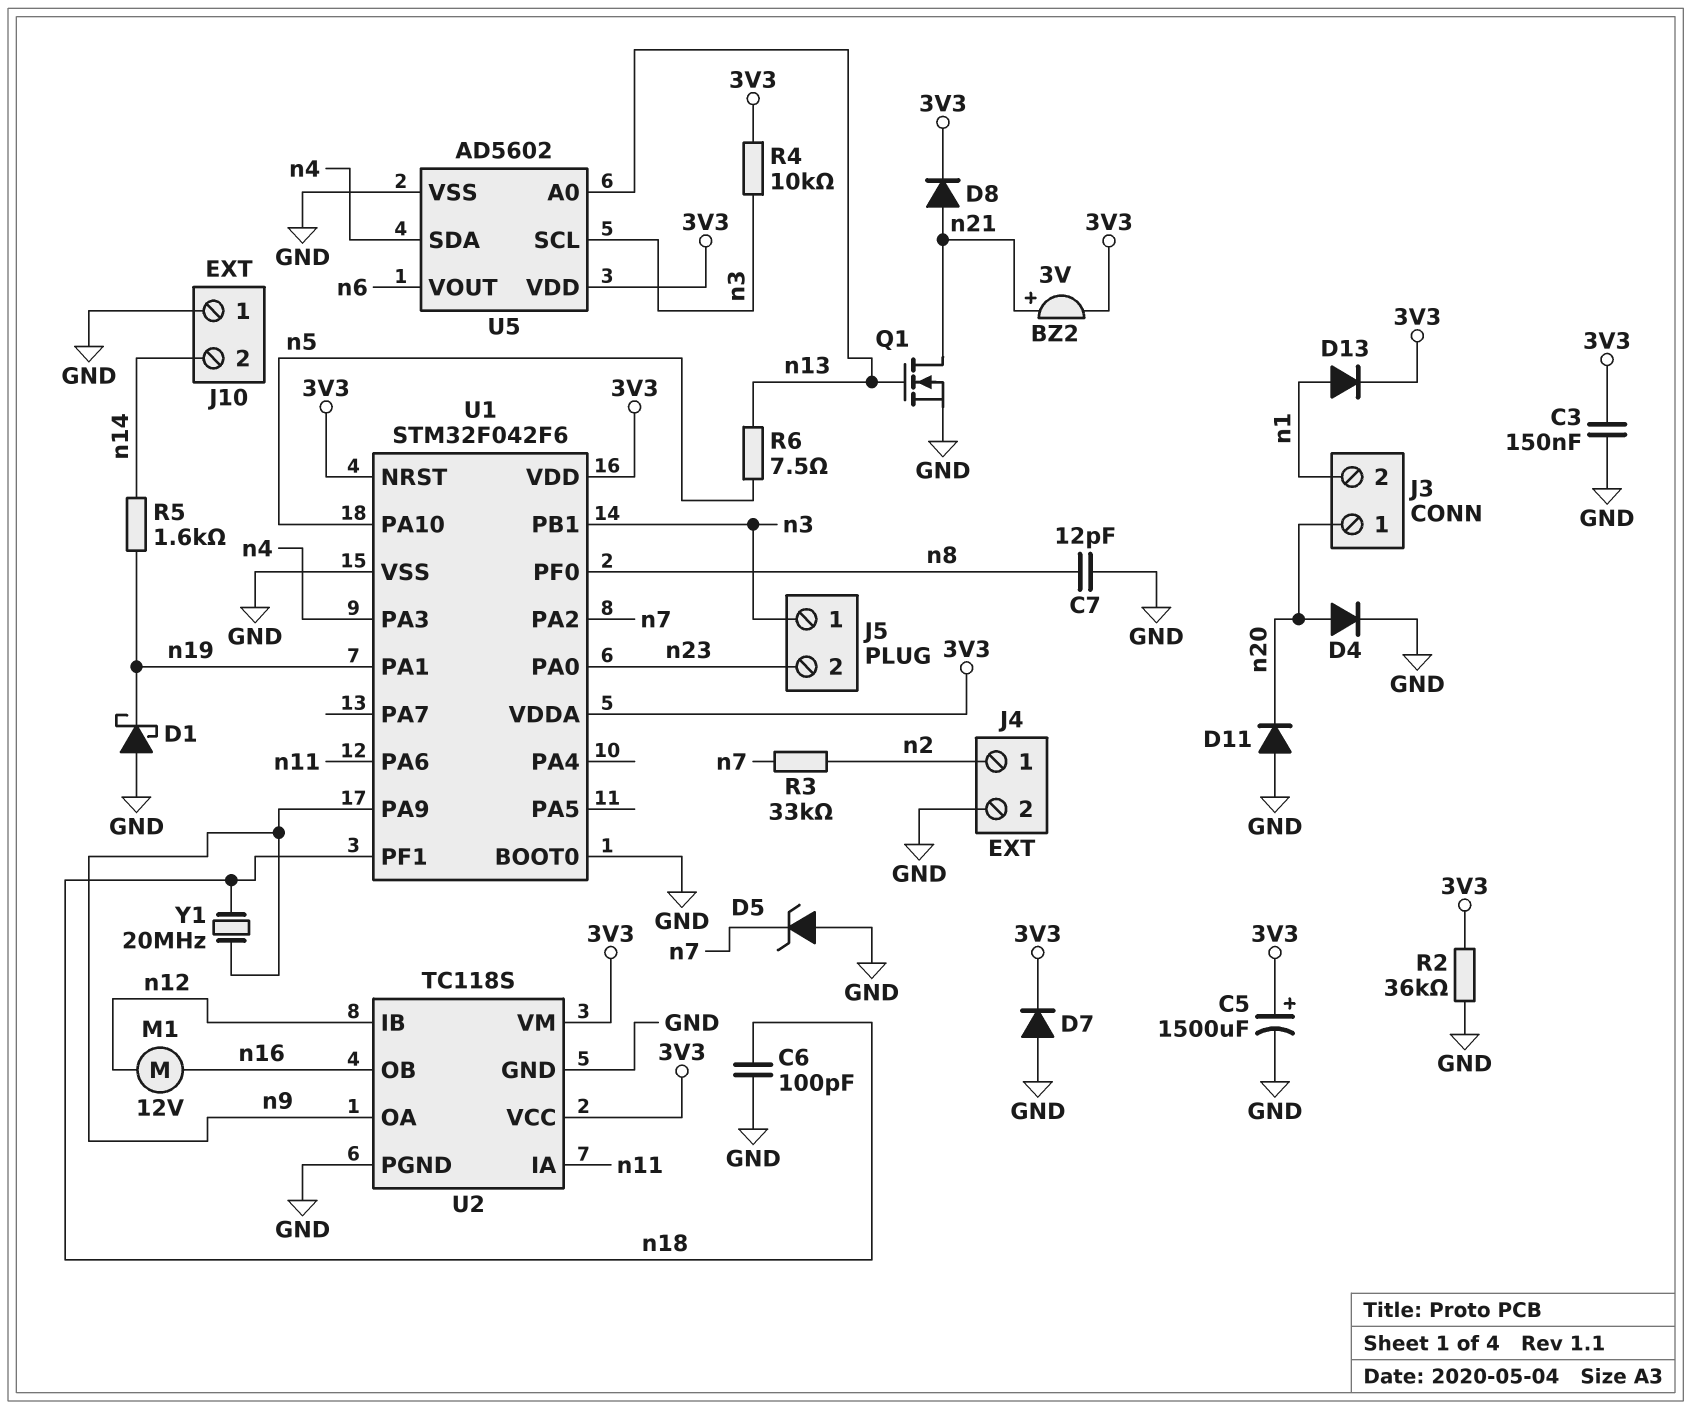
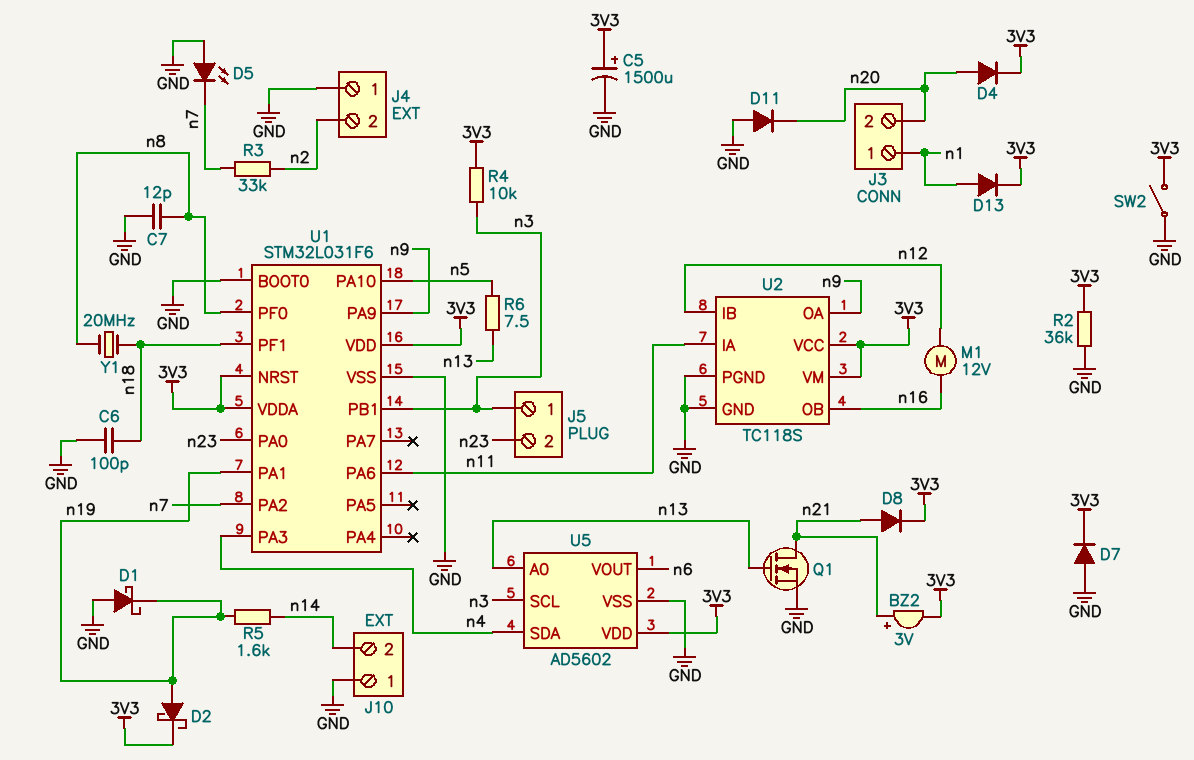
C3: 150nF (3V3, GND) -> none
D2: none -> schottky (A n19, K 3V3)
D4: diode (A n20, K GND) -> diode (A n20, K 3V3)
D5: zener (A GND, K n7) -> LED (A GND, K n7)
J3 pin 1: n20 -> n1
J3 pin 2: n1 -> n20
J4 pin 1: n2 -> GND
J4 pin 2: GND -> n2
SW2: none -> switch (3V3, GND)
U1: STM32F042F6 -> STM32L031F6
Y1: 20MHz (n9, n18) -> 20MHz (n8, n18)

